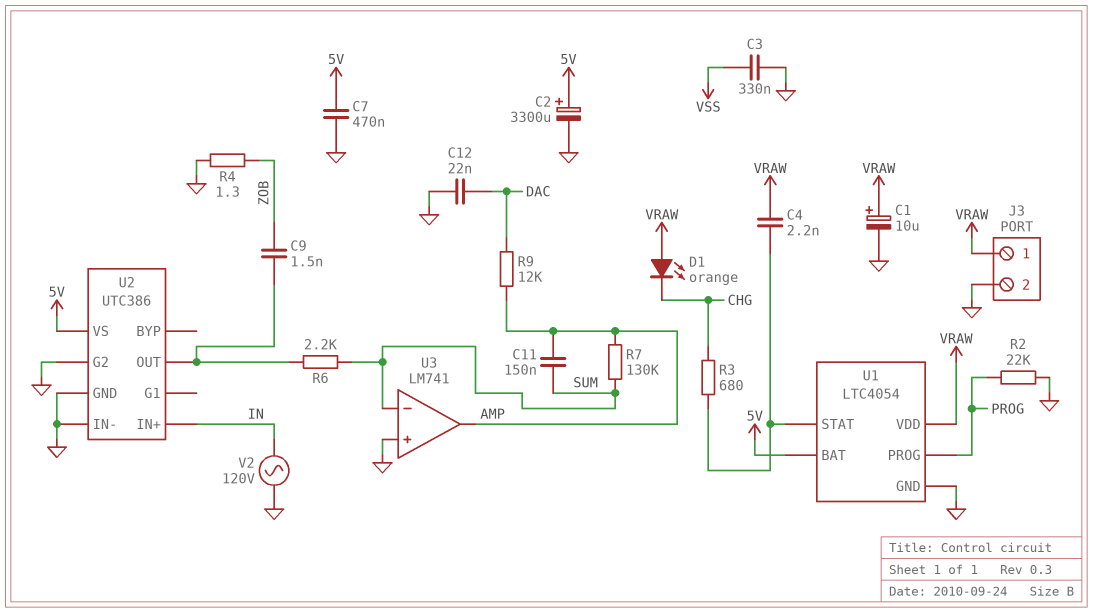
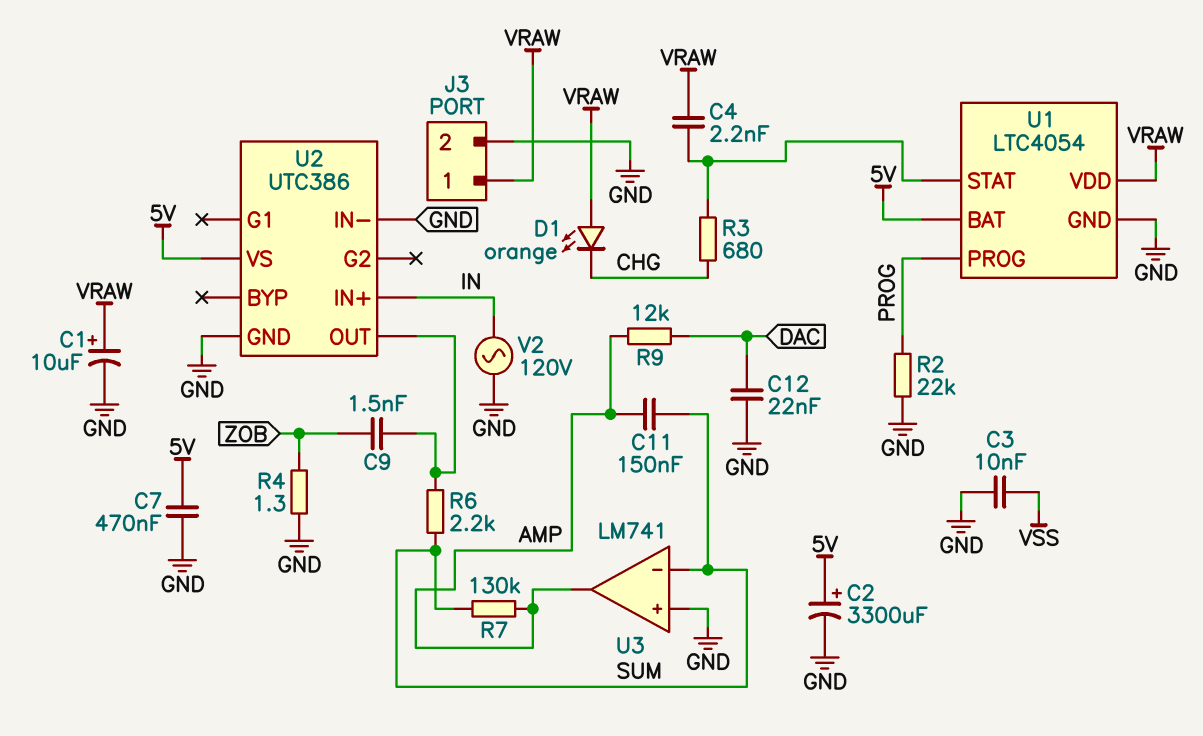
C3: 330nF (GND, VSS) -> 10nF (GND, VSS)
U2 pin G2: GND -> none

